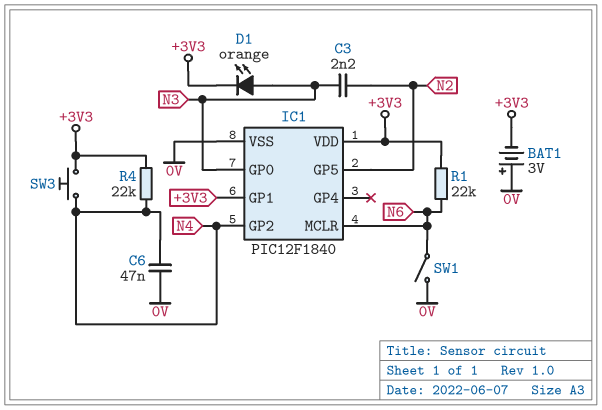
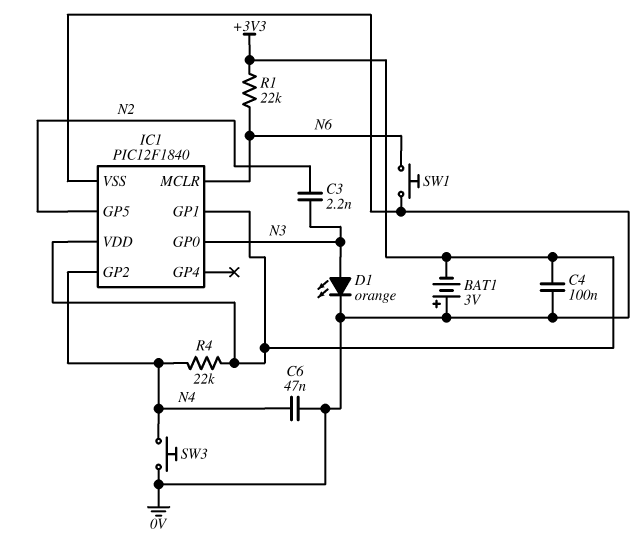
C4: none -> 100nF (+3V3, 0V)
D1: LED orange (A N3, K +3V3) -> LED orange (A N3, K 0V)
SW1: switch (0V, N6) -> button (0V, N6)
SW3: button (+3V3, N4) -> button (0V, N4)

